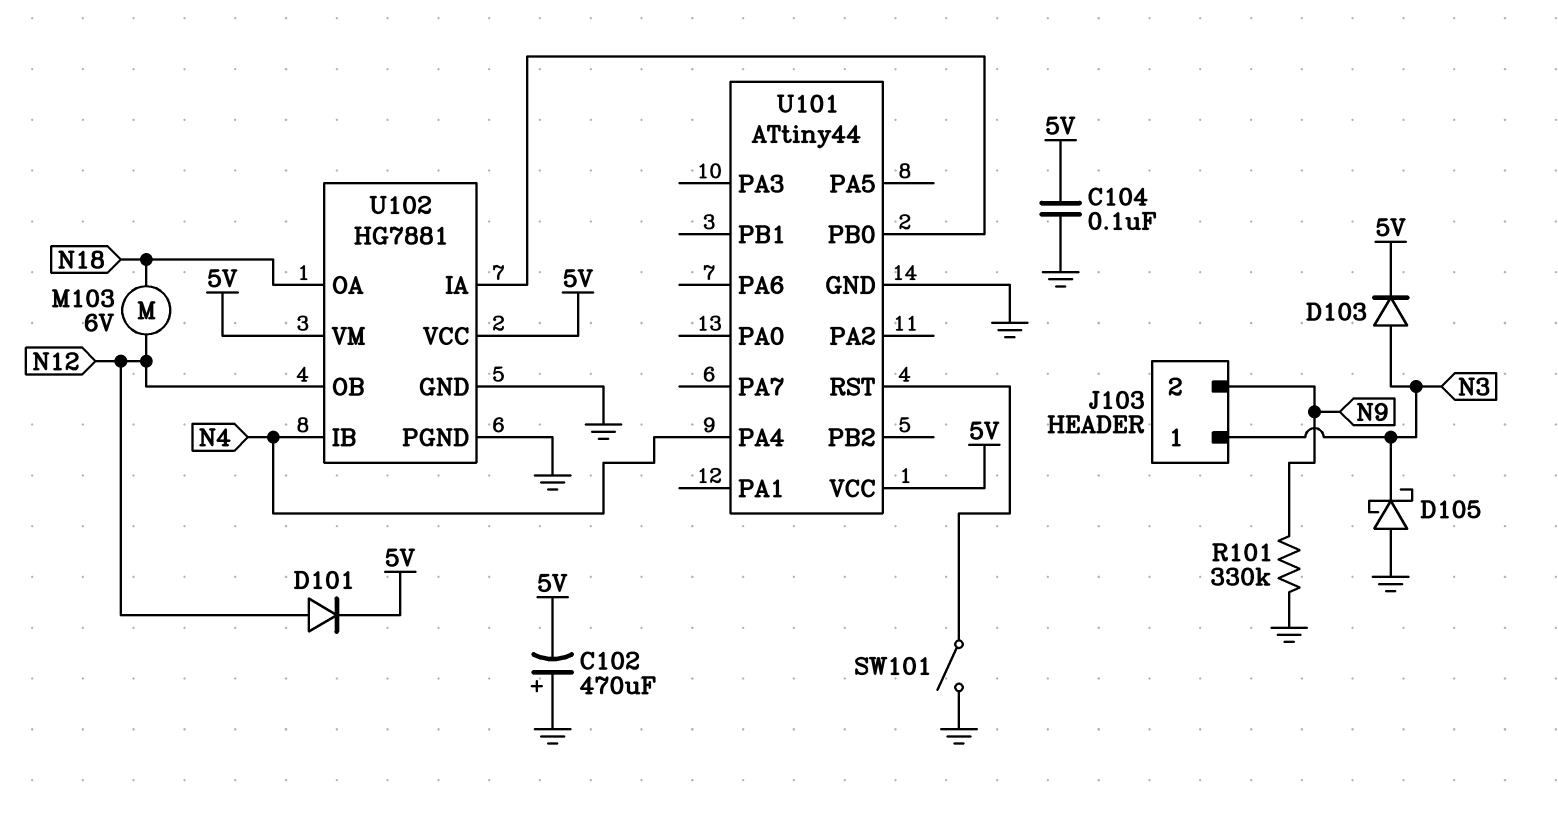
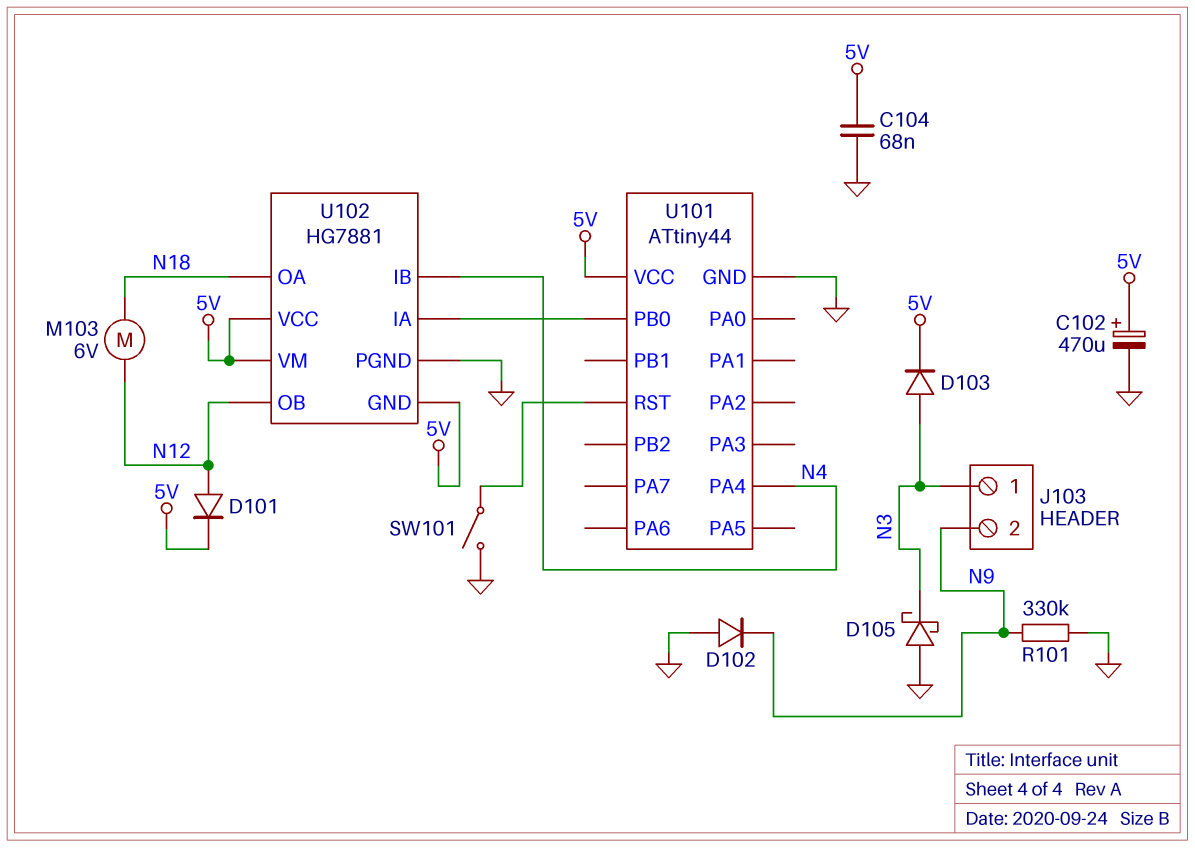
C102: 470uF (plus GND, minus 5V) -> 470uF (plus 5V, minus GND)
C104: 100nF (5V, GND) -> 68nF (5V, GND)
D102: none -> diode (A GND, K N9)
U102 pin GND: GND -> 5V

